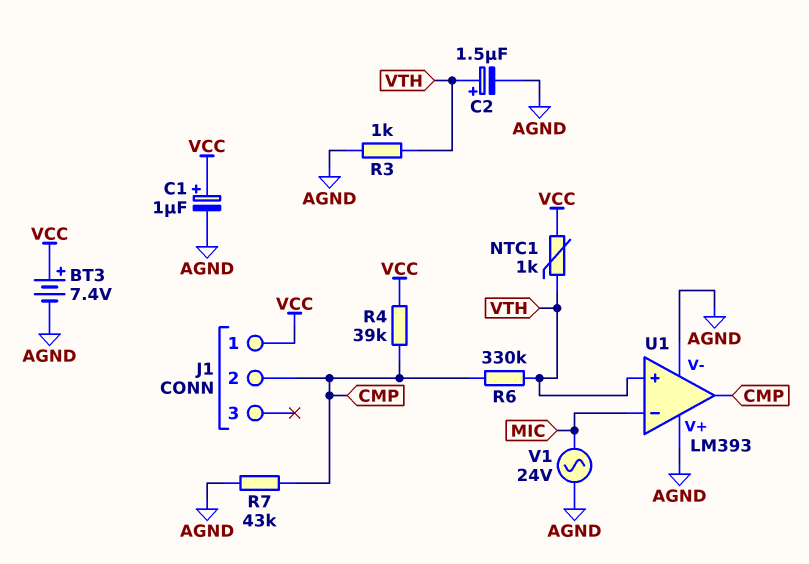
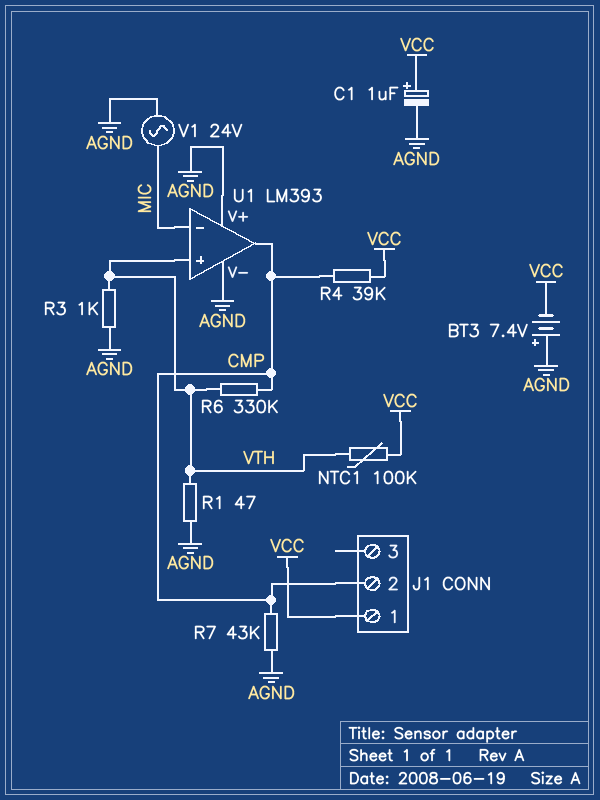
BT3: 7.4V (plus VCC, minus AGND) -> 7.4V (plus AGND, minus VCC)
C2: 1.5uF (plus VTH, minus AGND) -> none
NTC1: 1k (VCC, VTH) -> 100k (VCC, VTH)
R1: none -> 47 (AGND, VTH)

